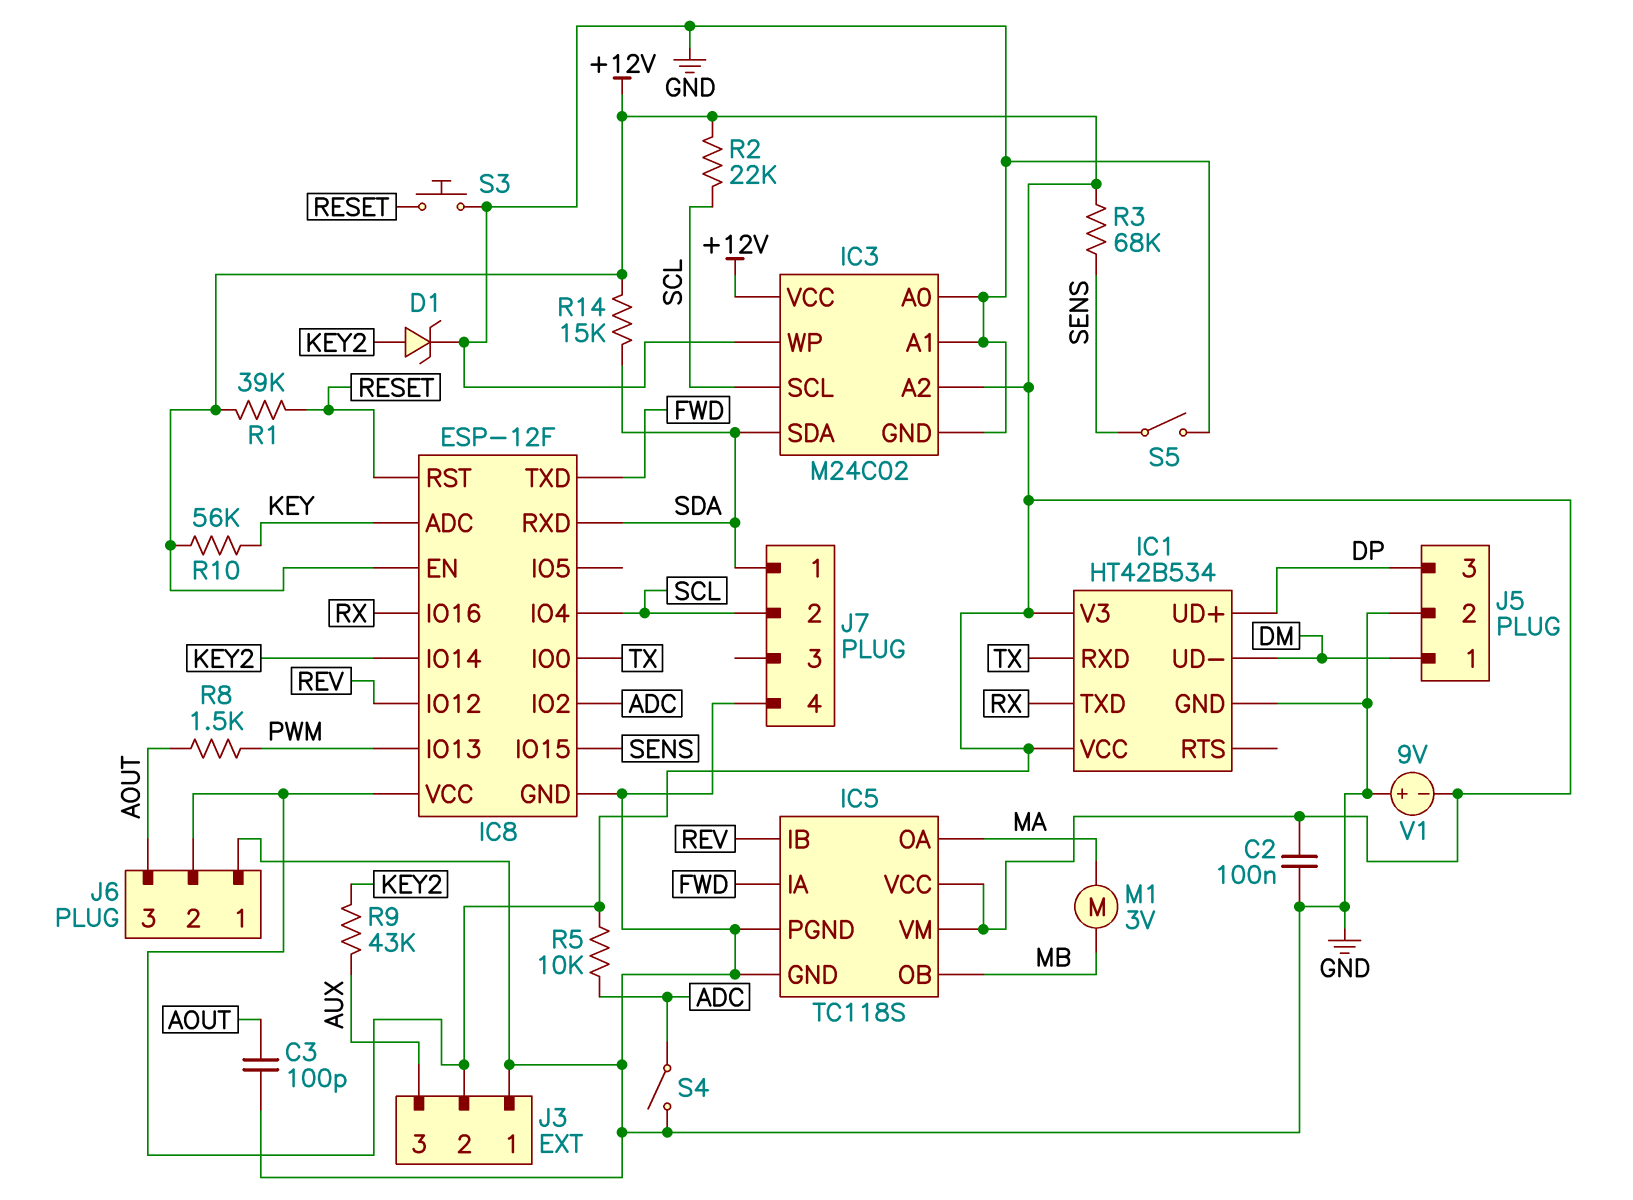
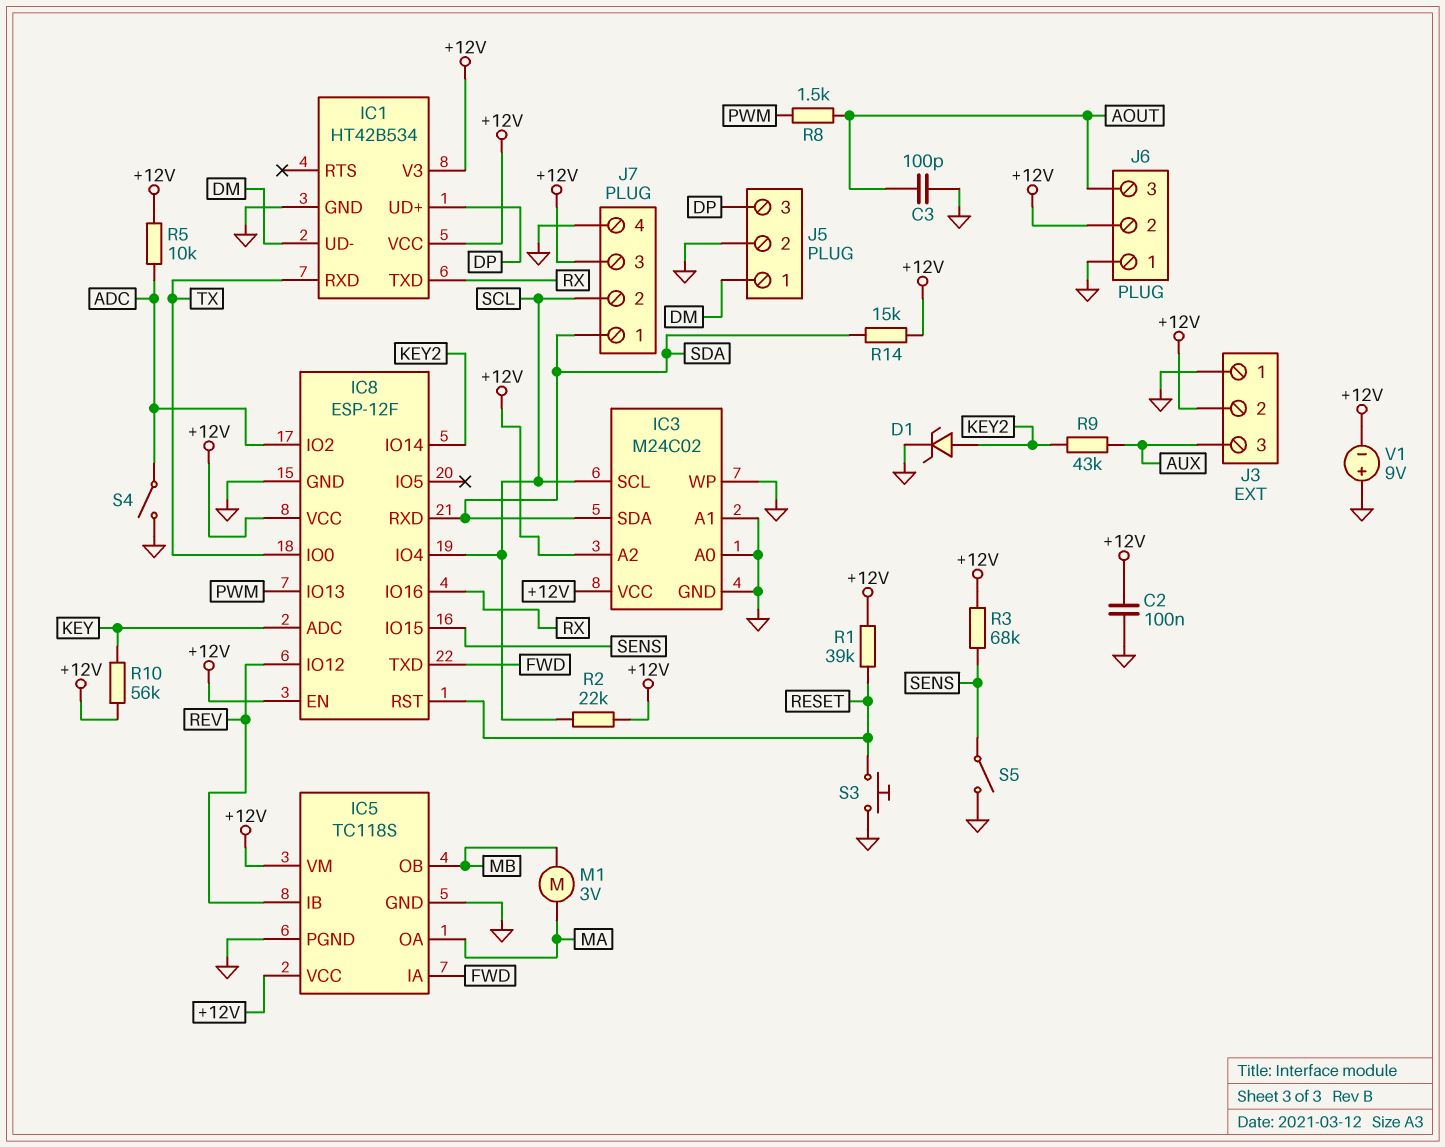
J7 pin 3: none -> +12V

